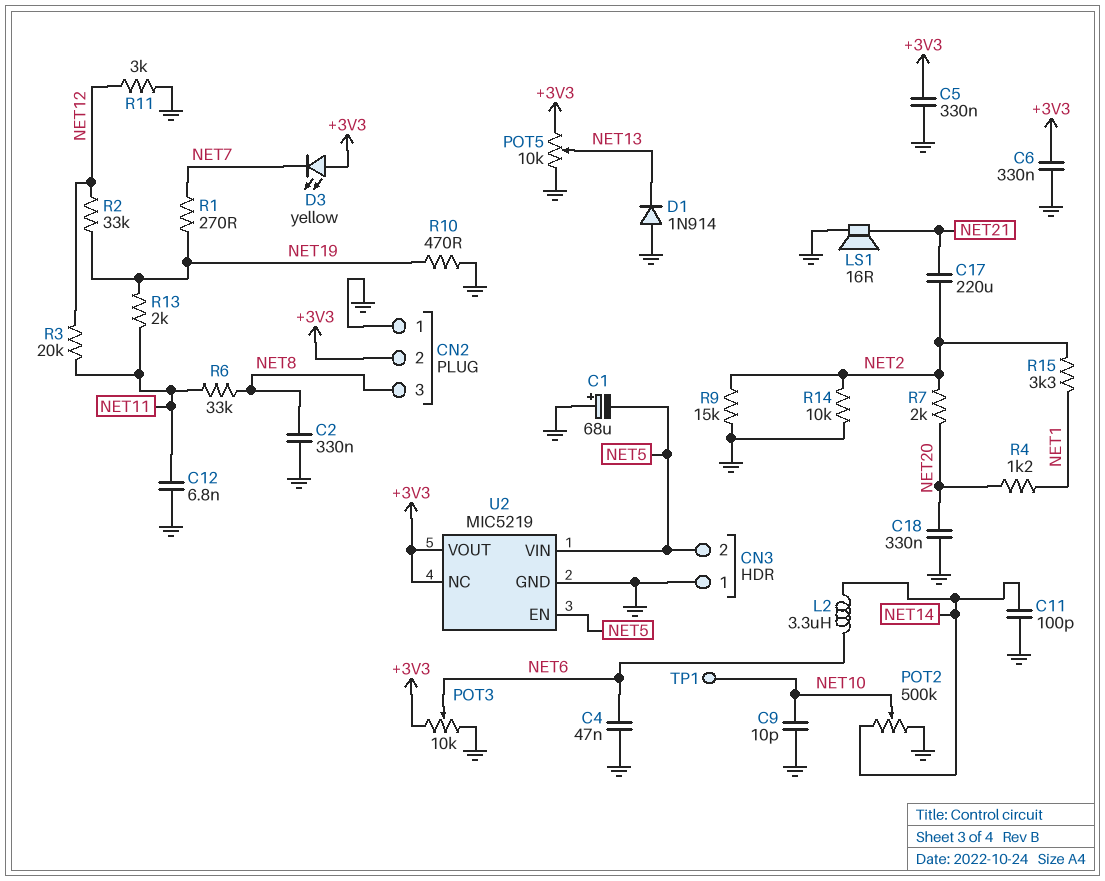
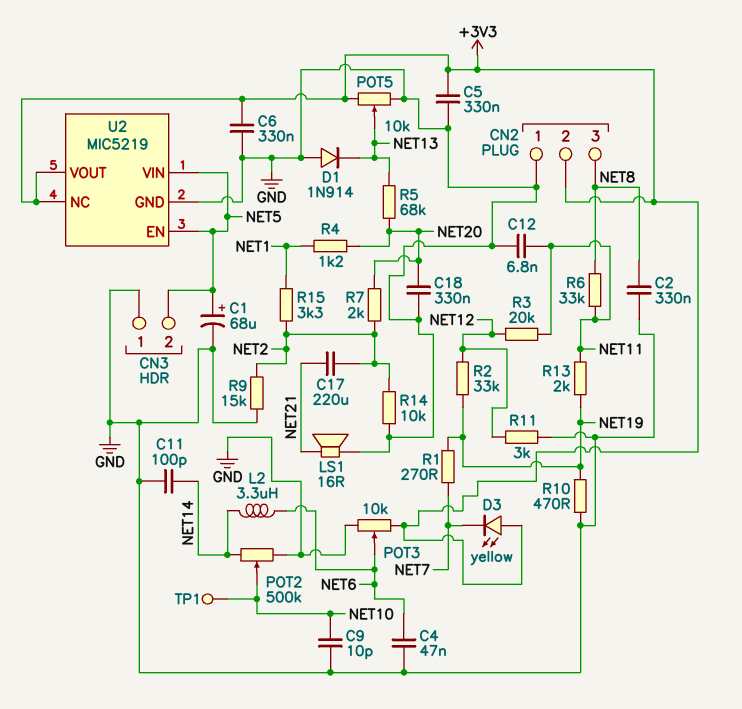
C1: 68uF (plus GND, minus NET5) -> 68uF (plus NET5, minus GND)
R5: none -> 68k (NET13, NET20)

